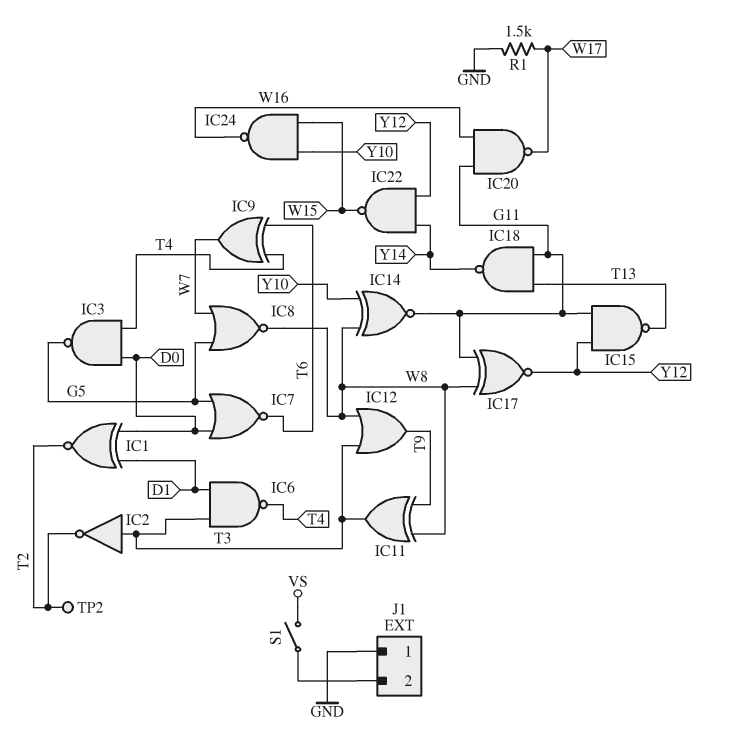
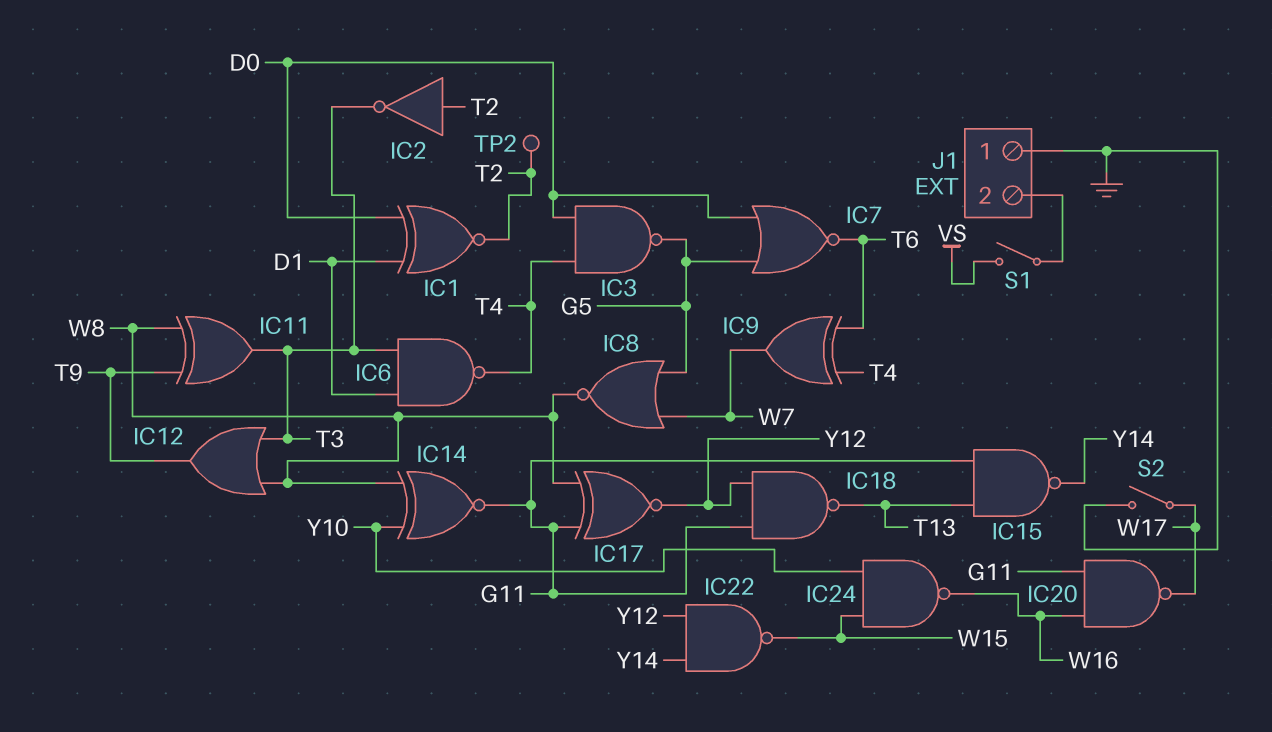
IC2: NOT (in T3, out T2) -> NOT (in T2, out T3)
IC15: NAND (in G11, in Y12, out T13) -> NAND (in G11, in T13, out Y14)
IC18: NAND (in G11, in T13, out Y14) -> NAND (in G11, in Y12, out T13)
R1: 1.5k (GND, W17) -> none
S2: none -> switch (GND, W17)

